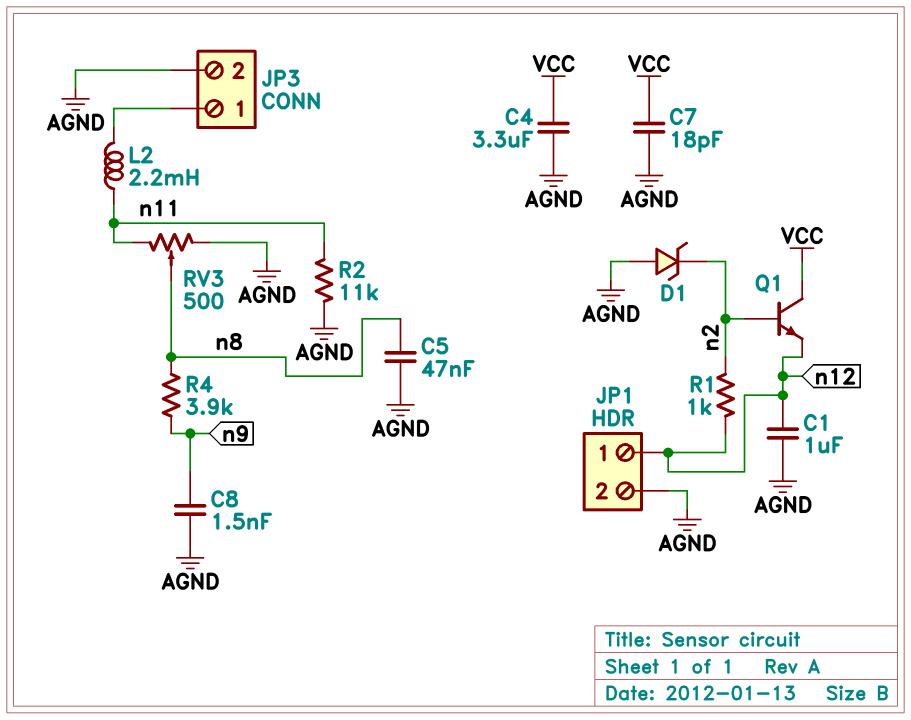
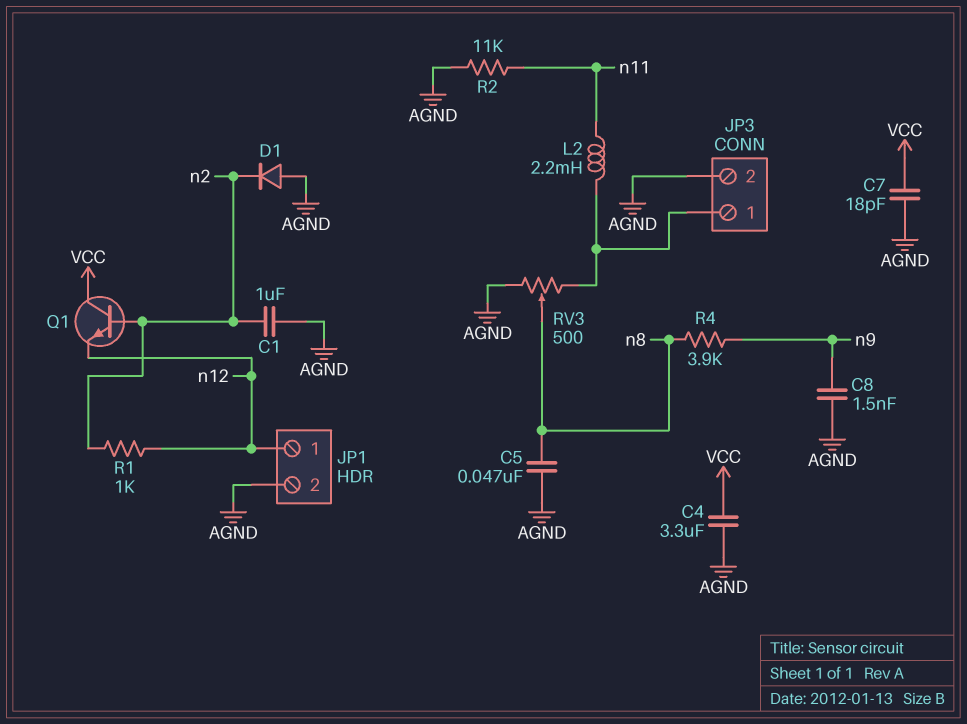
C1: 1uF (AGND, n12) -> 1uF (AGND, n2)
D1: zener (A AGND, K n2) -> diode (A AGND, K n2)
RV3: 500 (AGND, n11, wiper n8) -> 500 (AGND, JP3/1, wiper n8)

